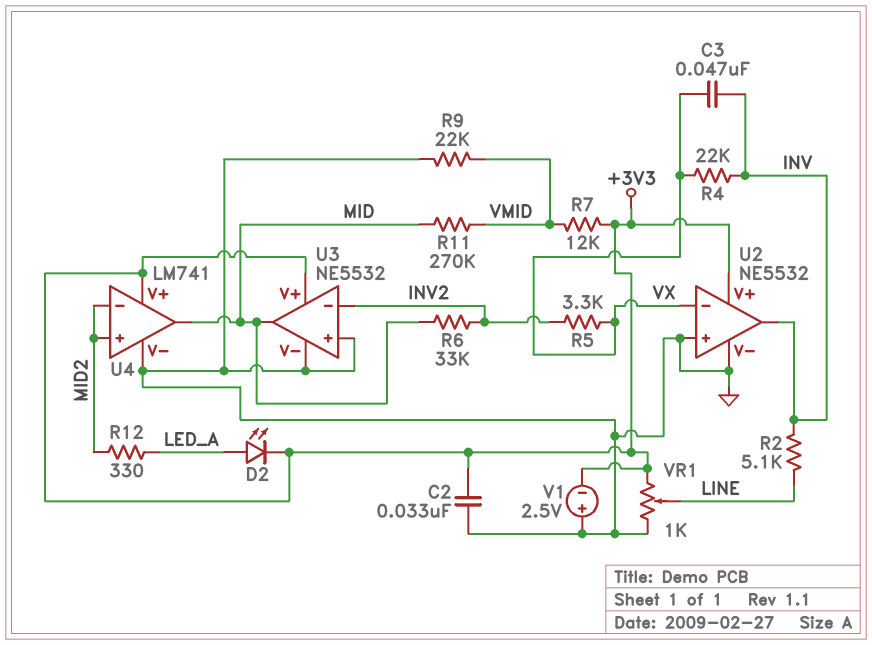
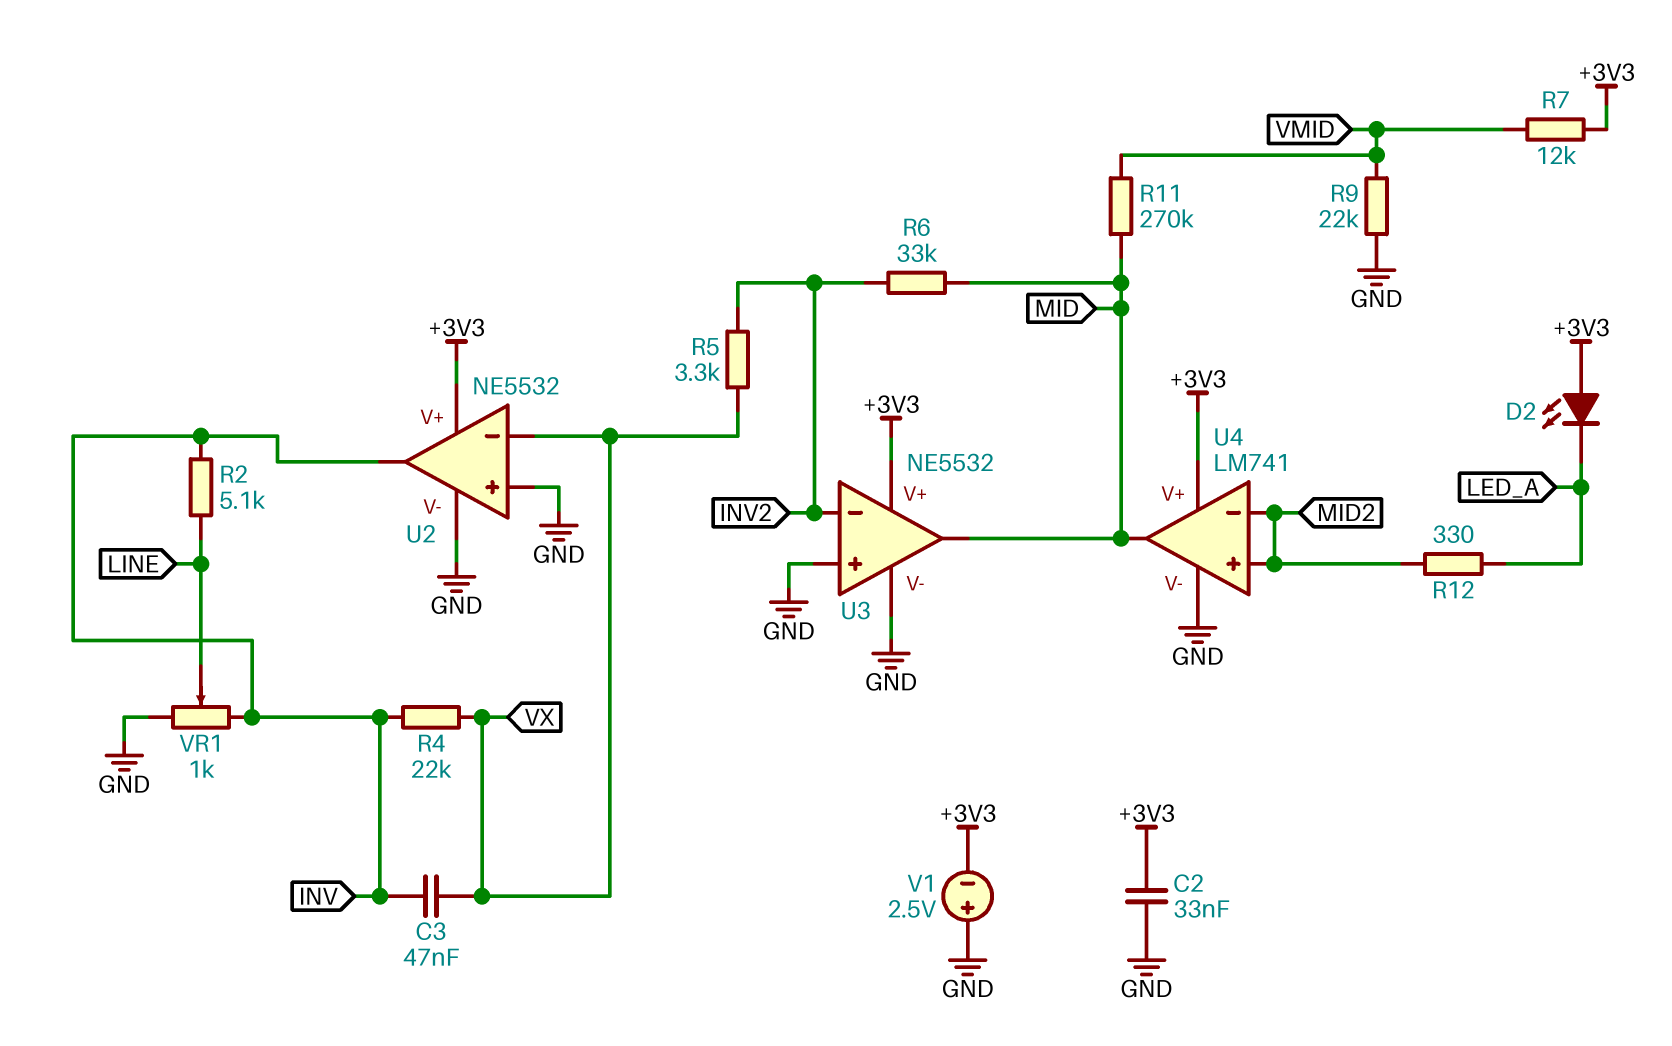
D2: LED (A LED_A, K +3V3) -> LED (A +3V3, K LED_A)
VR1: 1k (+3V3, GND, wiper LINE) -> 1k (GND, INV, wiper LINE)

